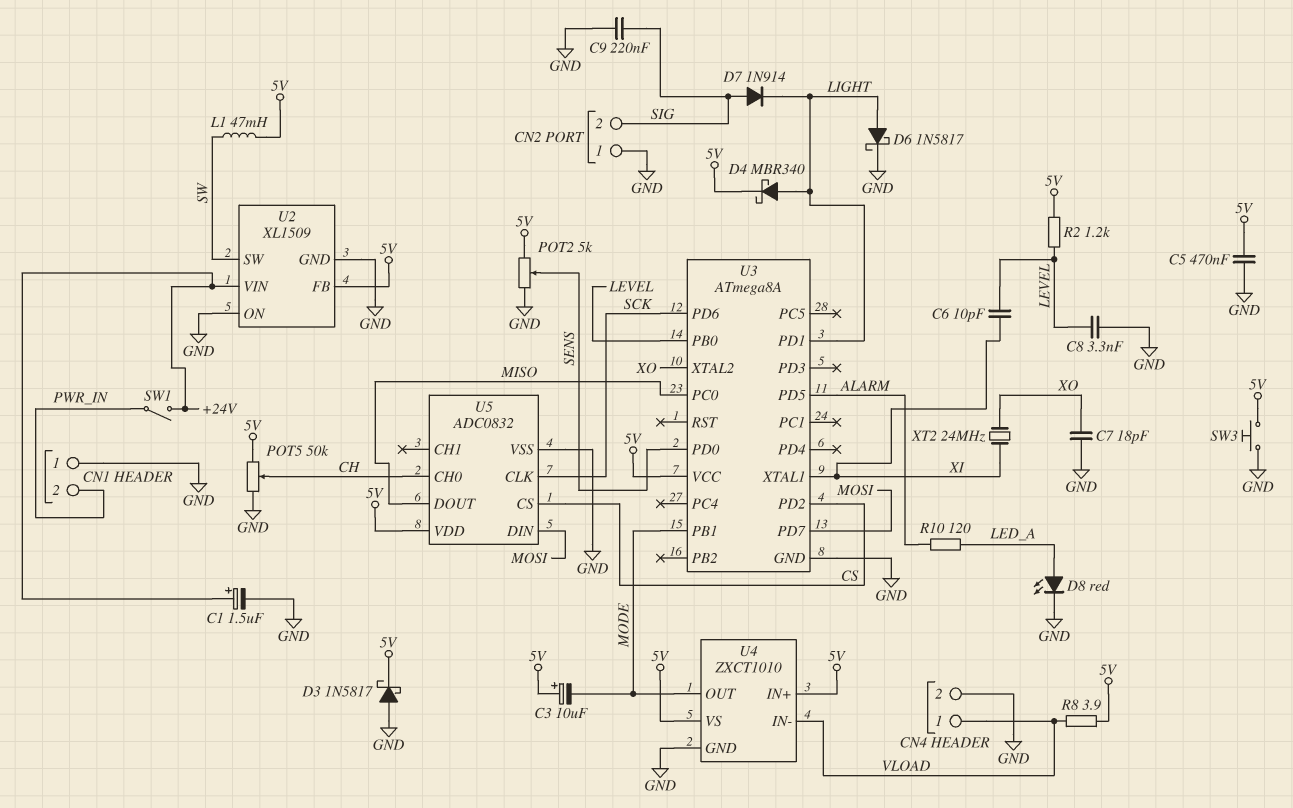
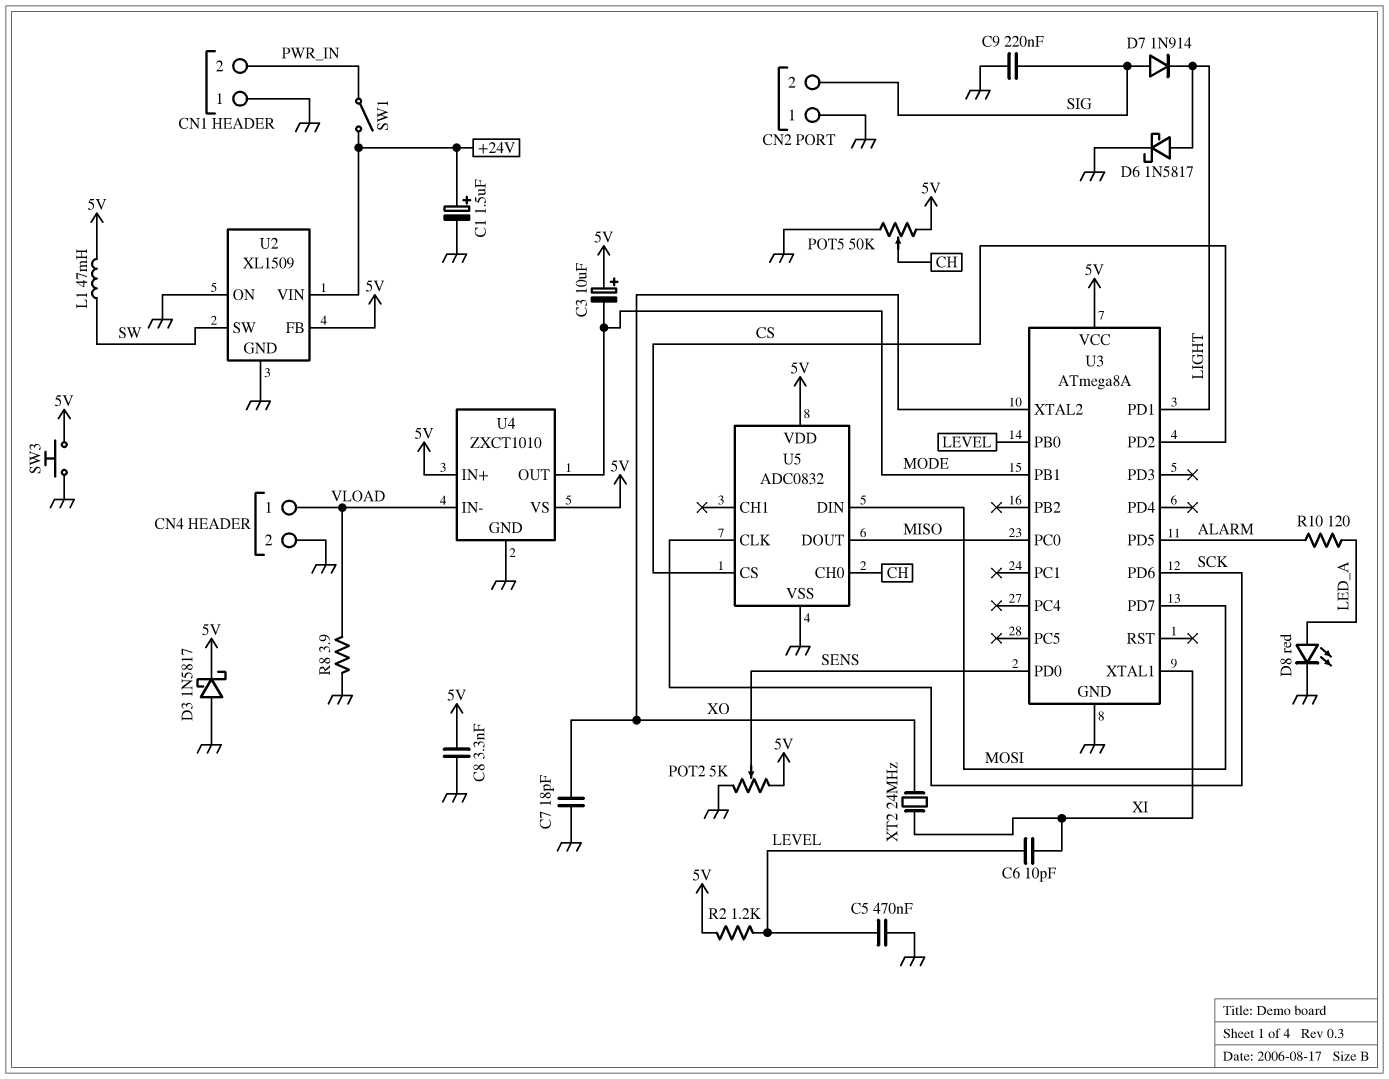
C5: 470nF (5V, GND) -> 470nF (GND, LEVEL)
C8: 3.3nF (GND, LEVEL) -> 3.3nF (5V, GND)
D4: schottky MBR340 (A LIGHT, K 5V) -> none
R8: 3.9 (5V, VLOAD) -> 3.9 (GND, VLOAD)

